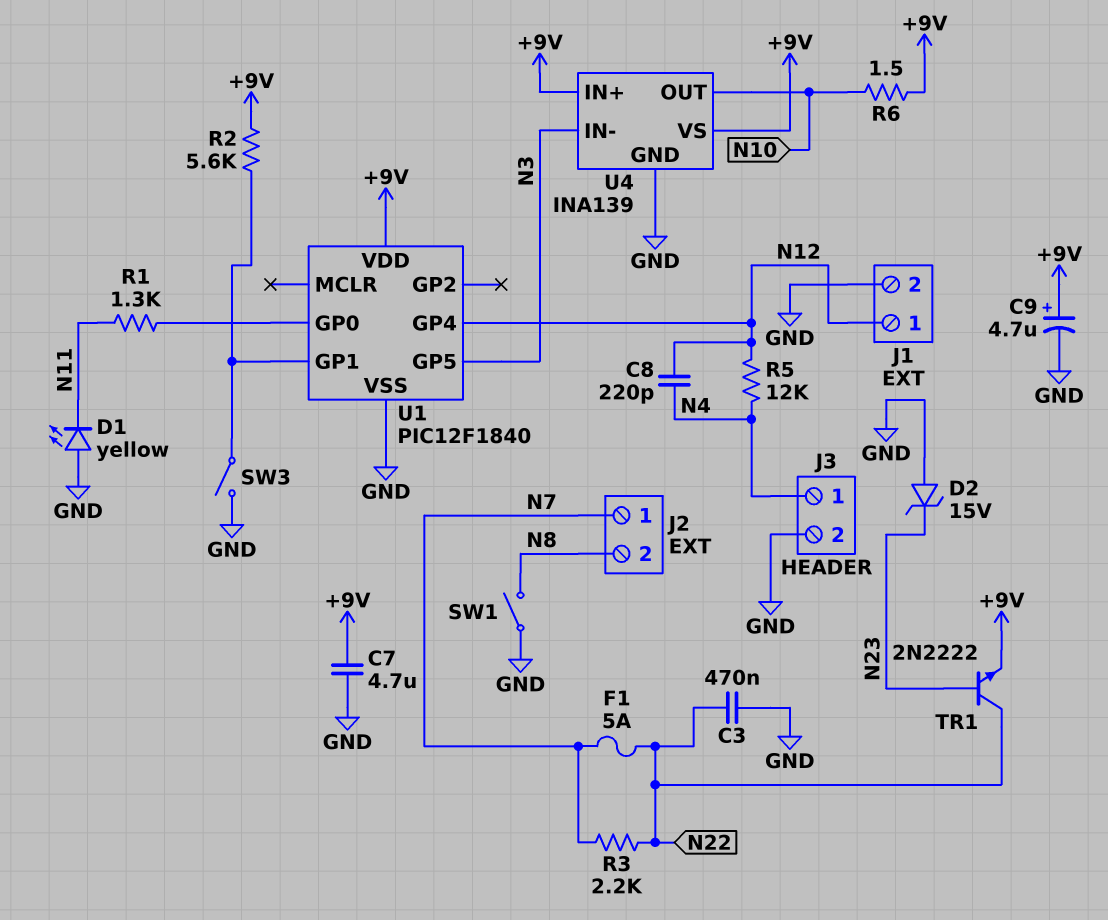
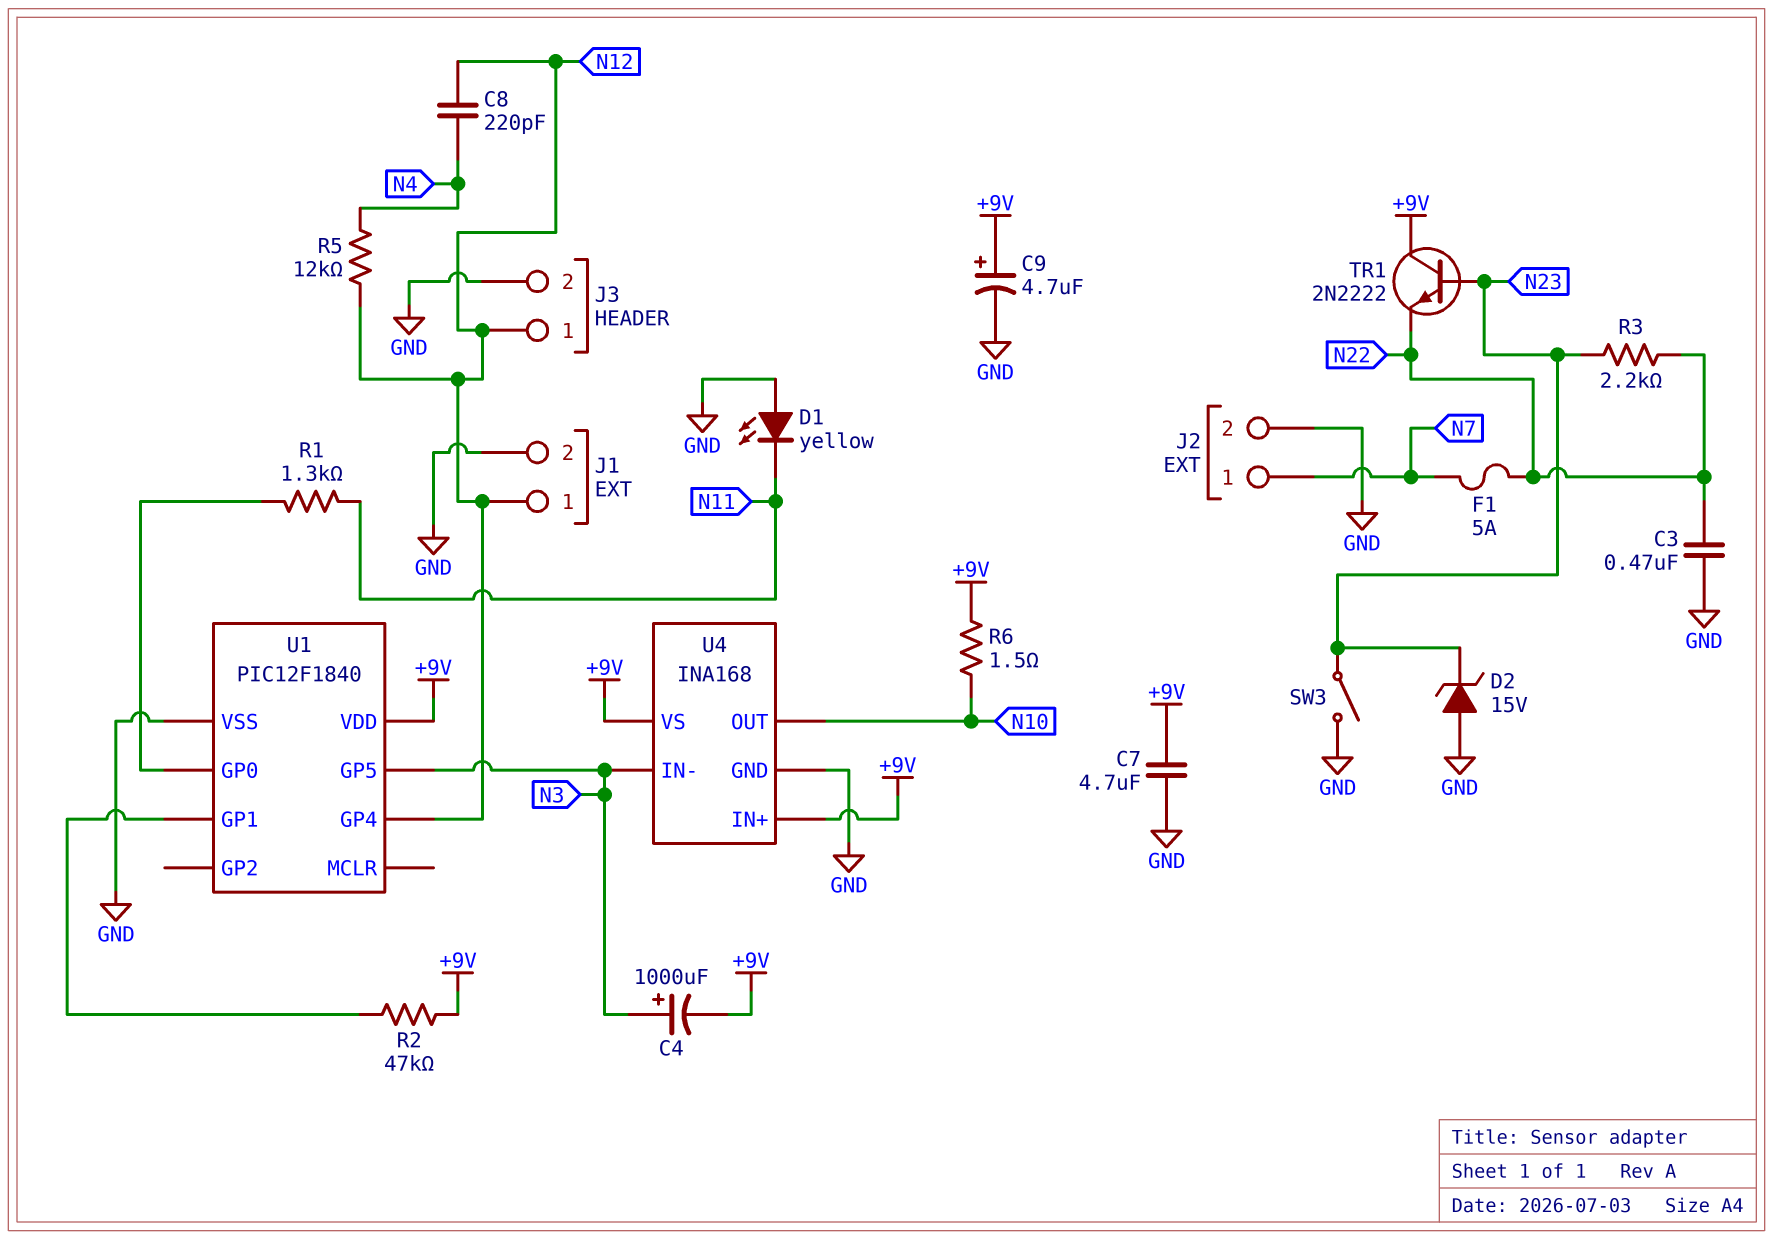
C4: none -> 1000uF (plus N3, minus +9V)
J2 pin 2: N8 -> GND
J3 pin 1: N4 -> N12
R2: 5.6k (+9V, U1/GP1) -> 47k (+9V, U1/GP1)
R3: 2.2k (N7, N22) -> 2.2k (N22, N23)
SW1: switch (GND, N8) -> none
SW3: switch (GND, U1/GP1) -> switch (GND, N23)
TR1: NPN 2N2222 (B N23, C N22, E +9V) -> NPN 2N2222 (B N23, C +9V, E N22)
U4: INA139 -> INA168

